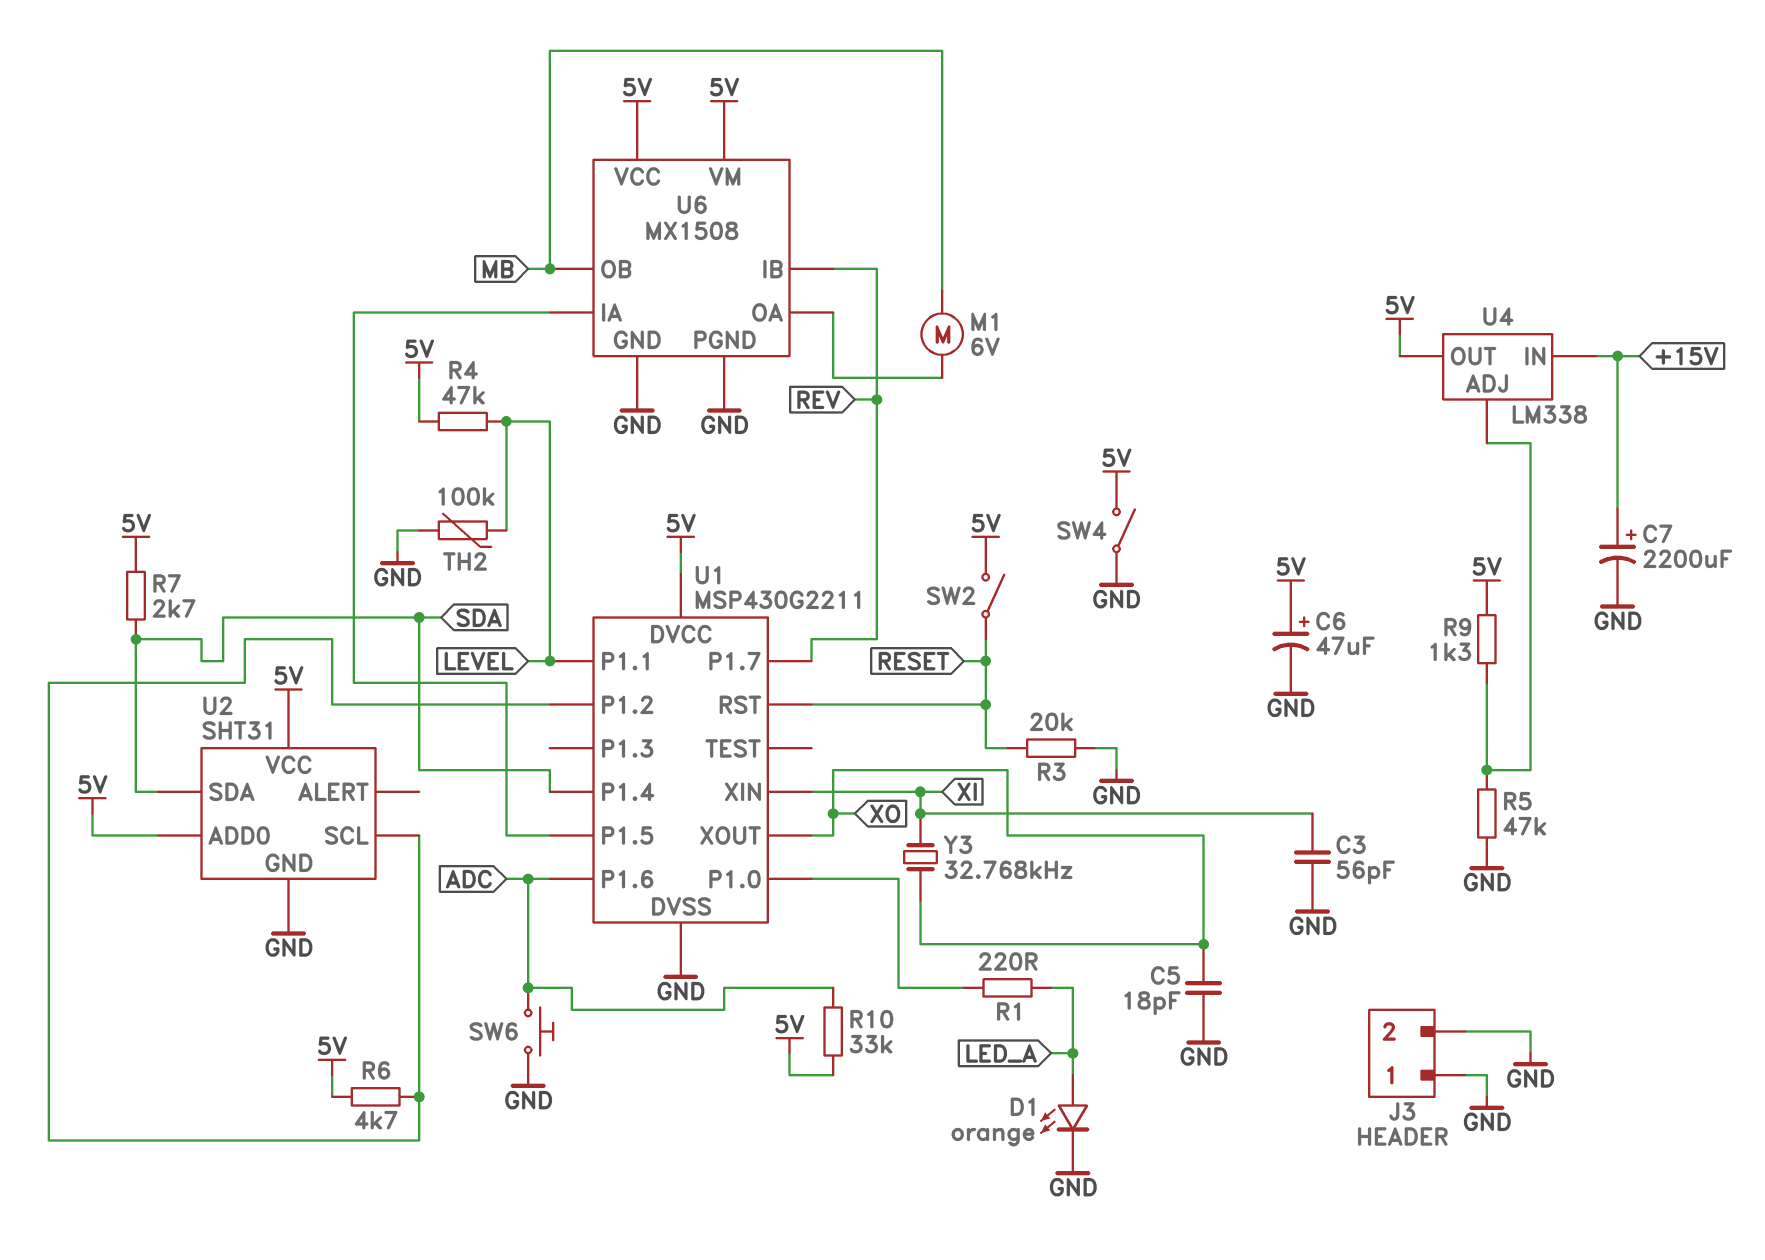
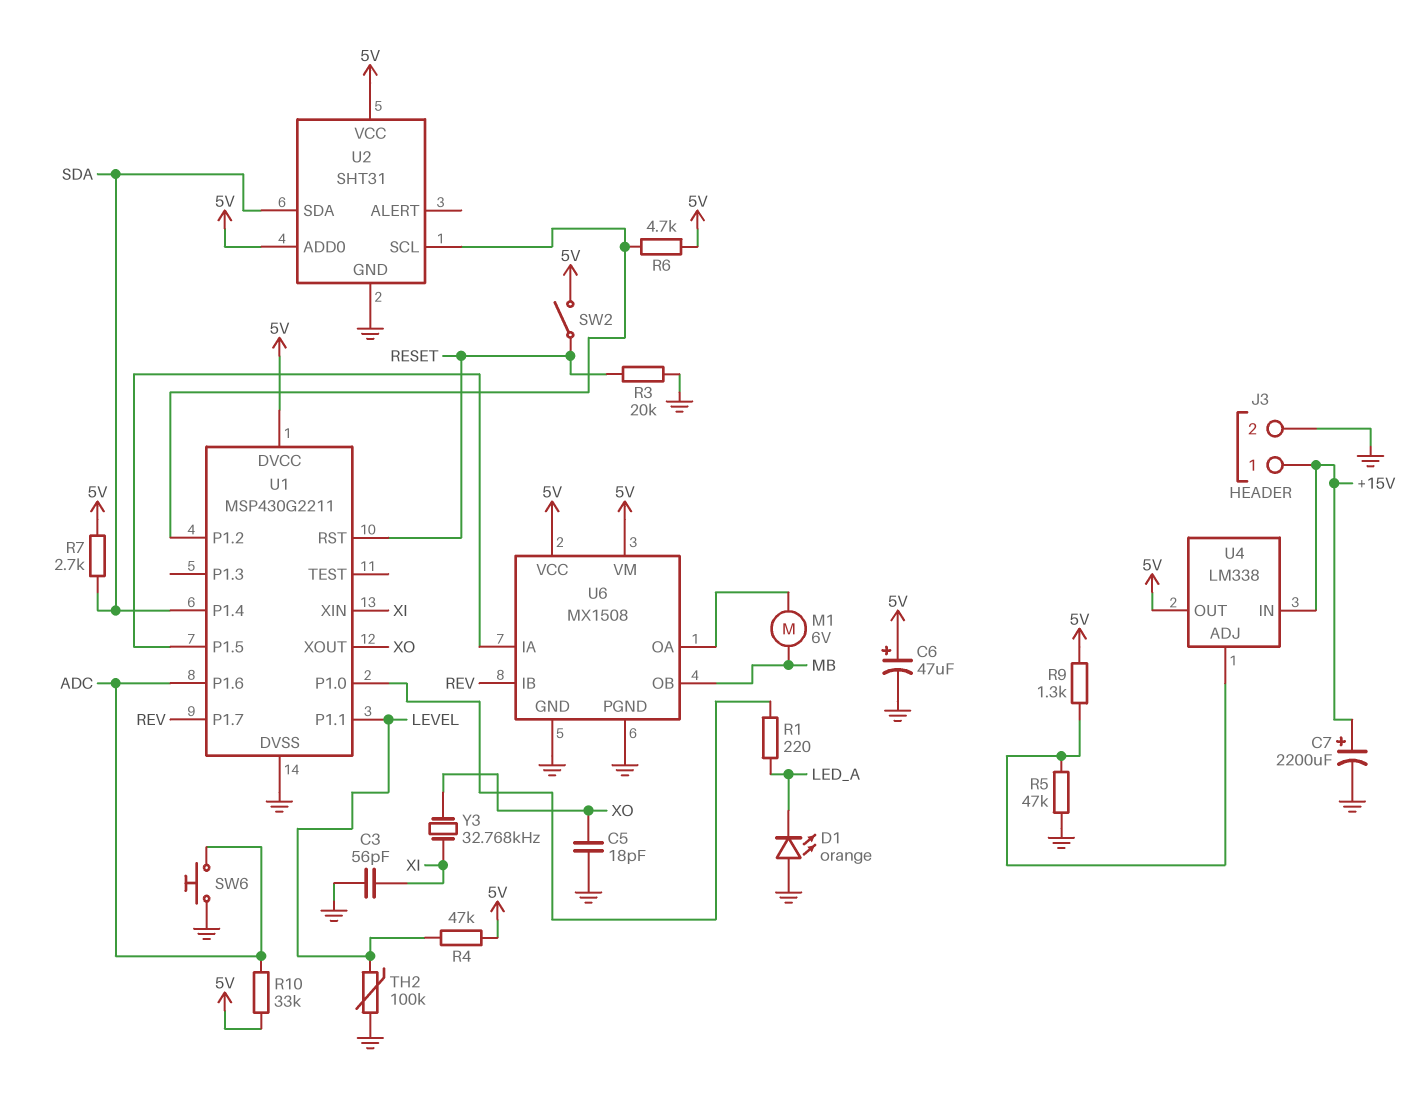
D1: LED orange (A LED_A, K GND) -> LED orange (A GND, K LED_A)
J3 pin 1: GND -> +15V
SW4: switch (5V, GND) -> none

